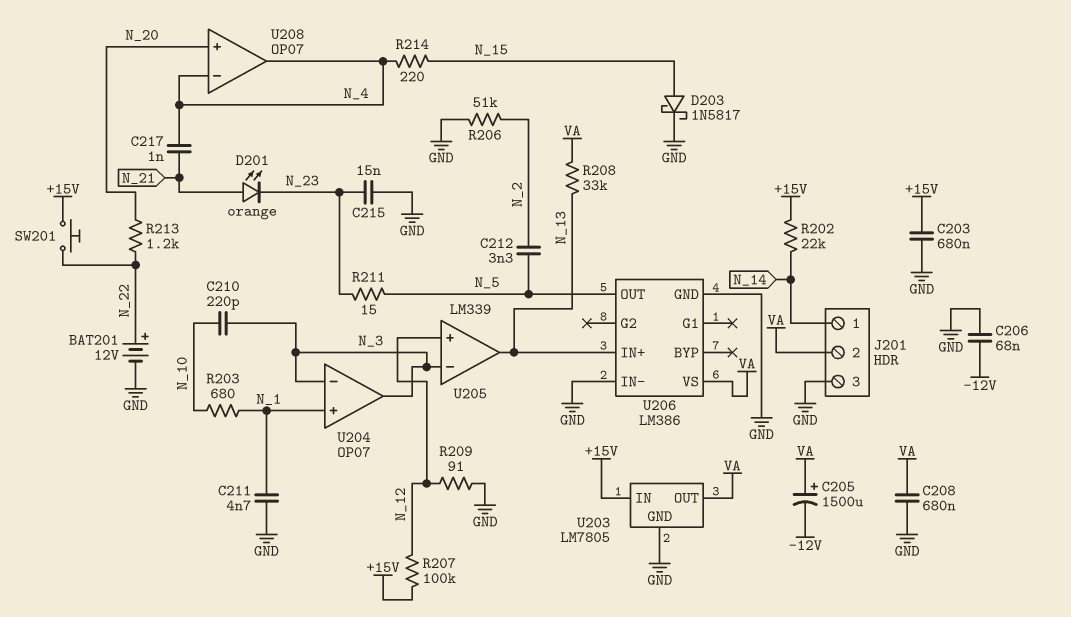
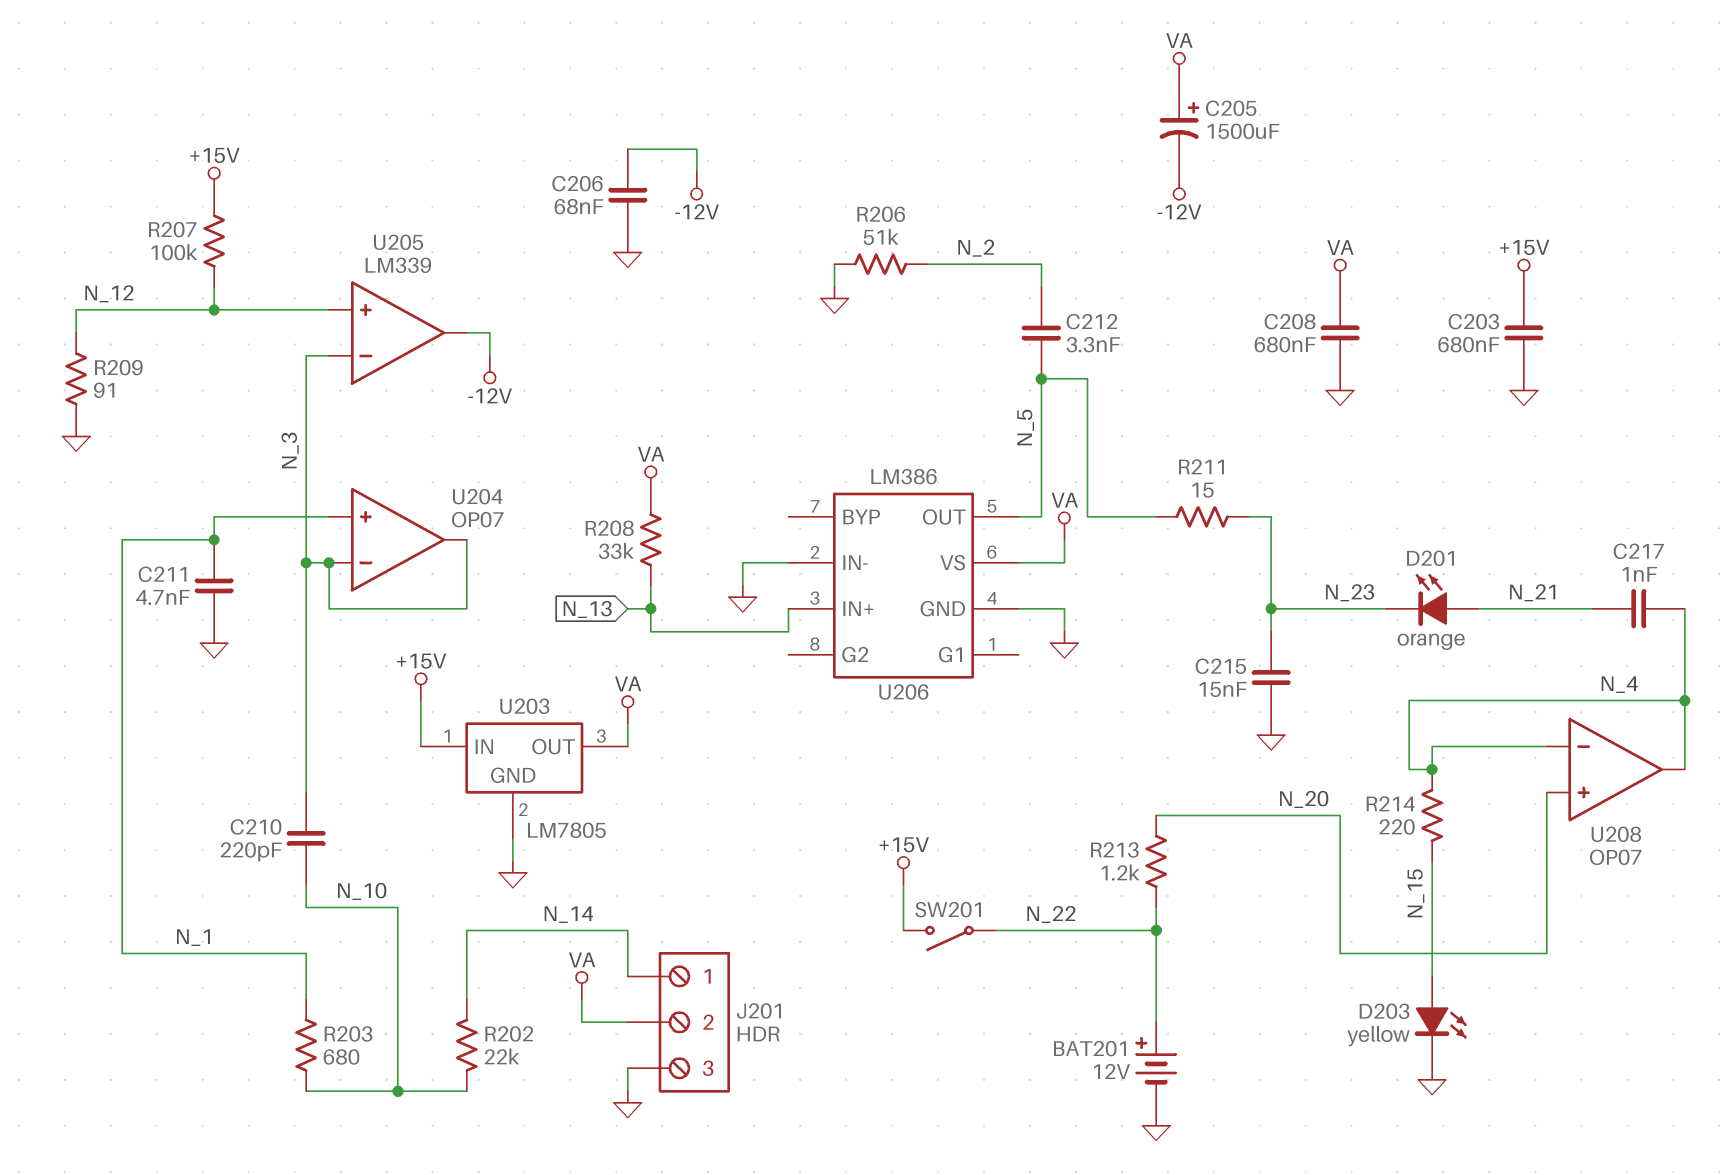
D203: schottky 1N5817 (A N_15, K GND) -> LED yellow (A N_15, K GND)
R202: 22k (+15V, N_14) -> 22k (N_10, N_14)
SW201: button (+15V, N_22) -> switch (+15V, N_22)
U205 pin out: N_13 -> -12V

